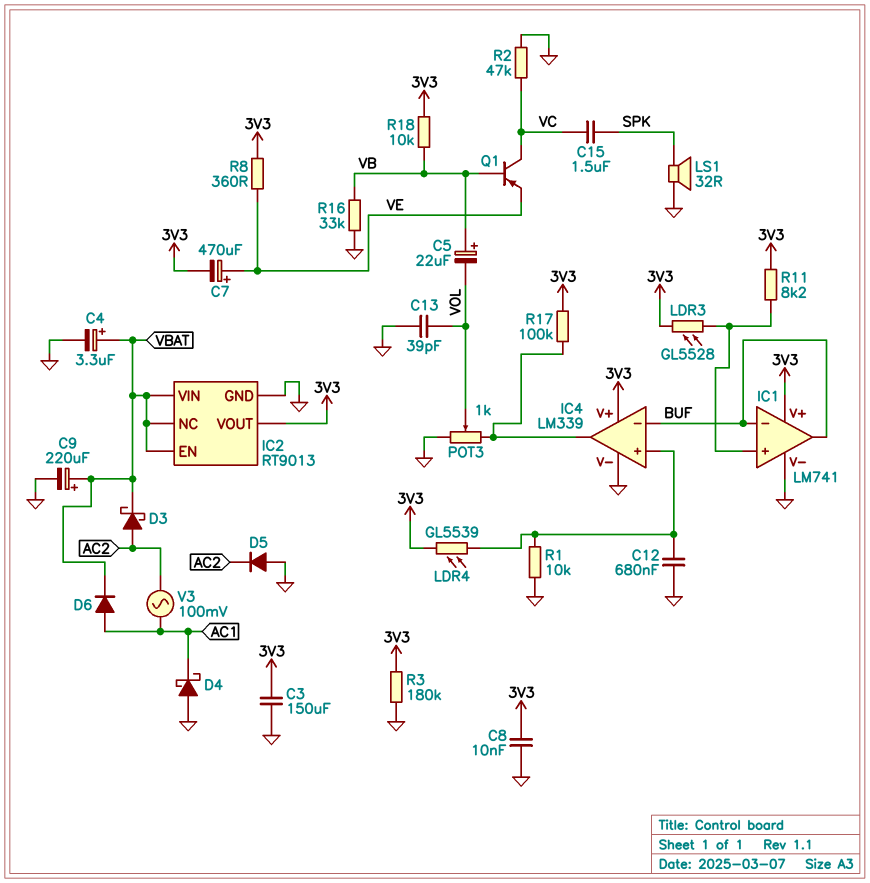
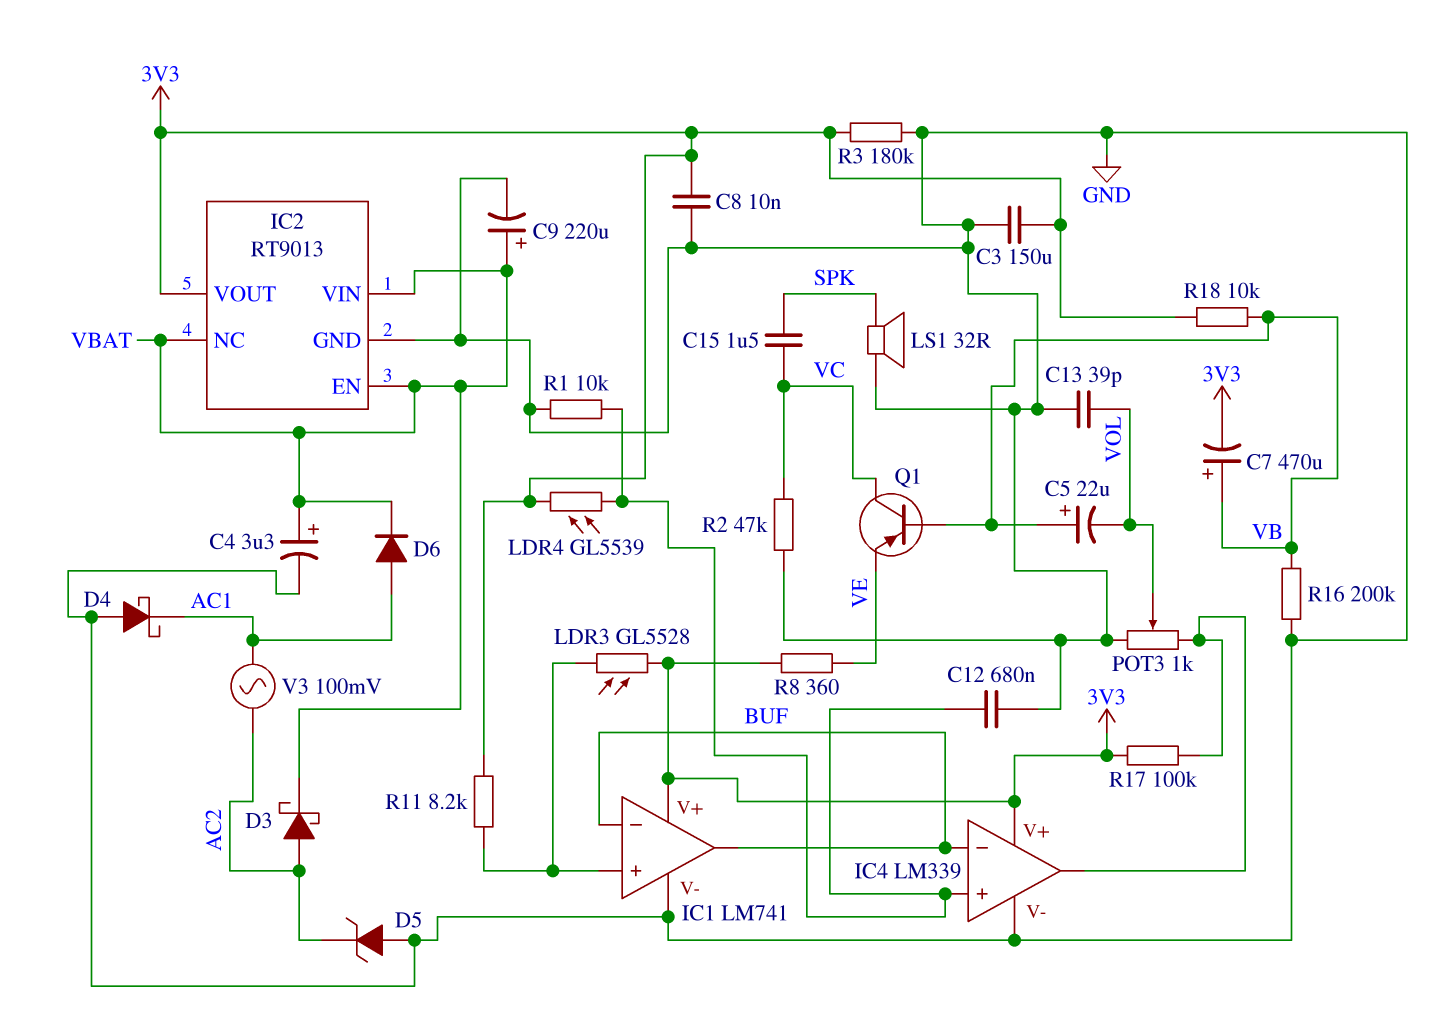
C7: 470uF (plus VE, minus 3V3) -> 470uF (plus VB, minus 3V3)
D5: diode (A GND, K AC2) -> zener (A GND, K AC2)
R16: 33k (GND, VB) -> 200k (GND, VB)

